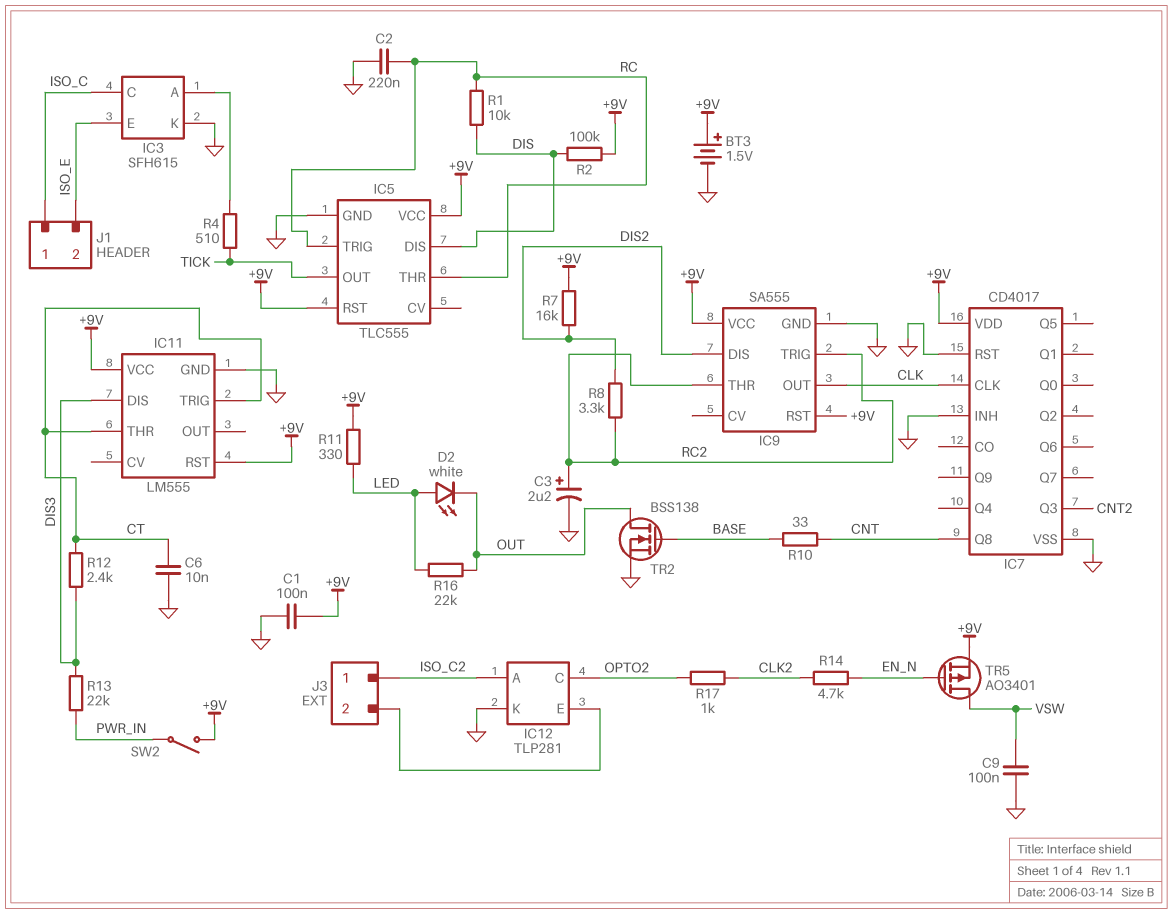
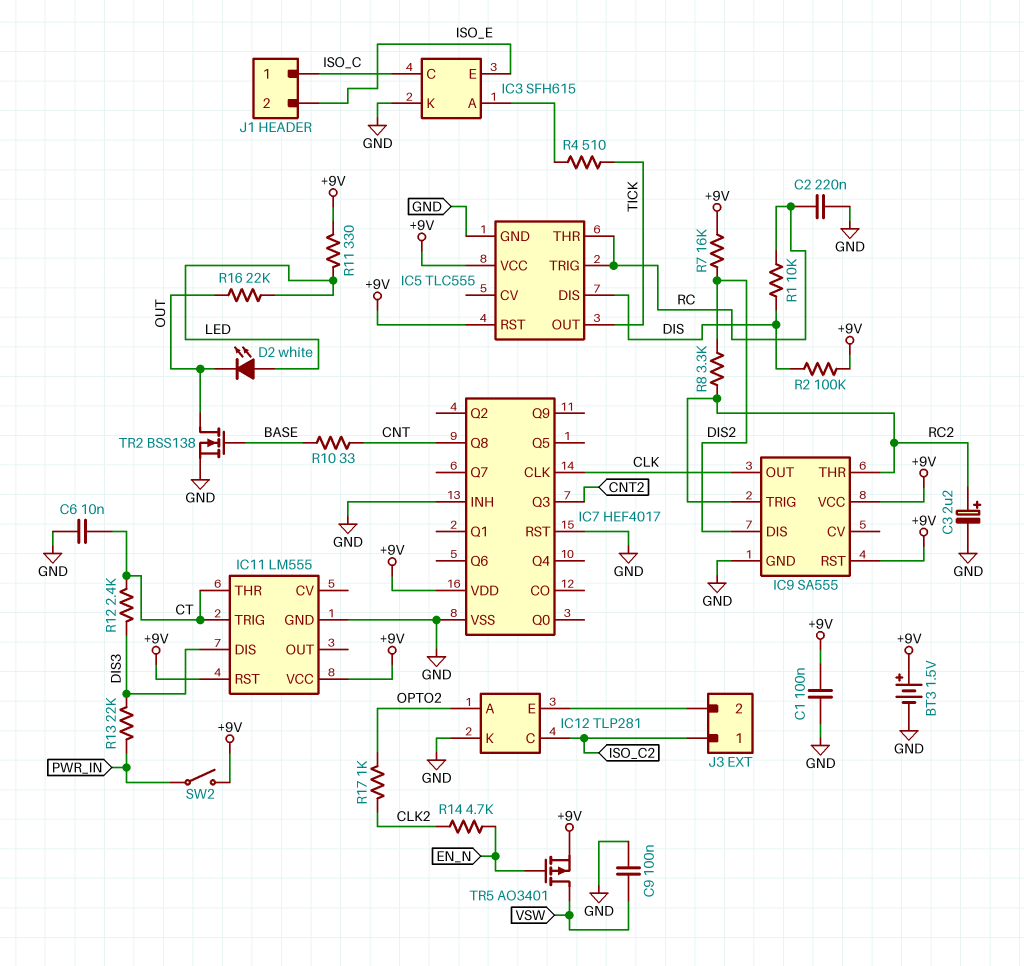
IC7: CD4017 -> HEF4017
IC12 pin A: ISO_C2 -> OPTO2
IC12 pin C: OPTO2 -> ISO_C2

